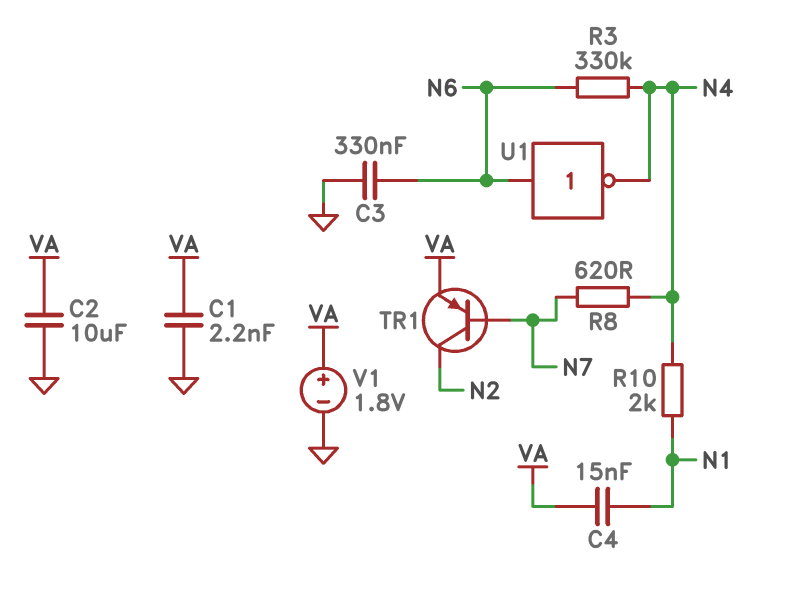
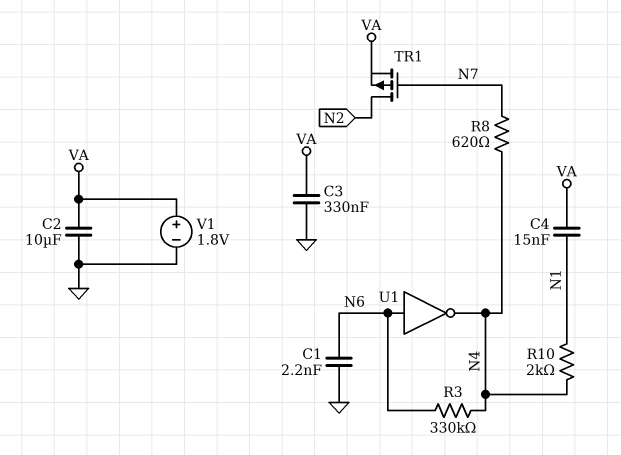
C1: 2.2nF (GND, VA) -> 2.2nF (GND, N6)
C3: 330nF (GND, N6) -> 330nF (GND, VA)
TR1: PNP (B N7, C N2, E VA) -> PMOS (G N7, D N2, S VA)

